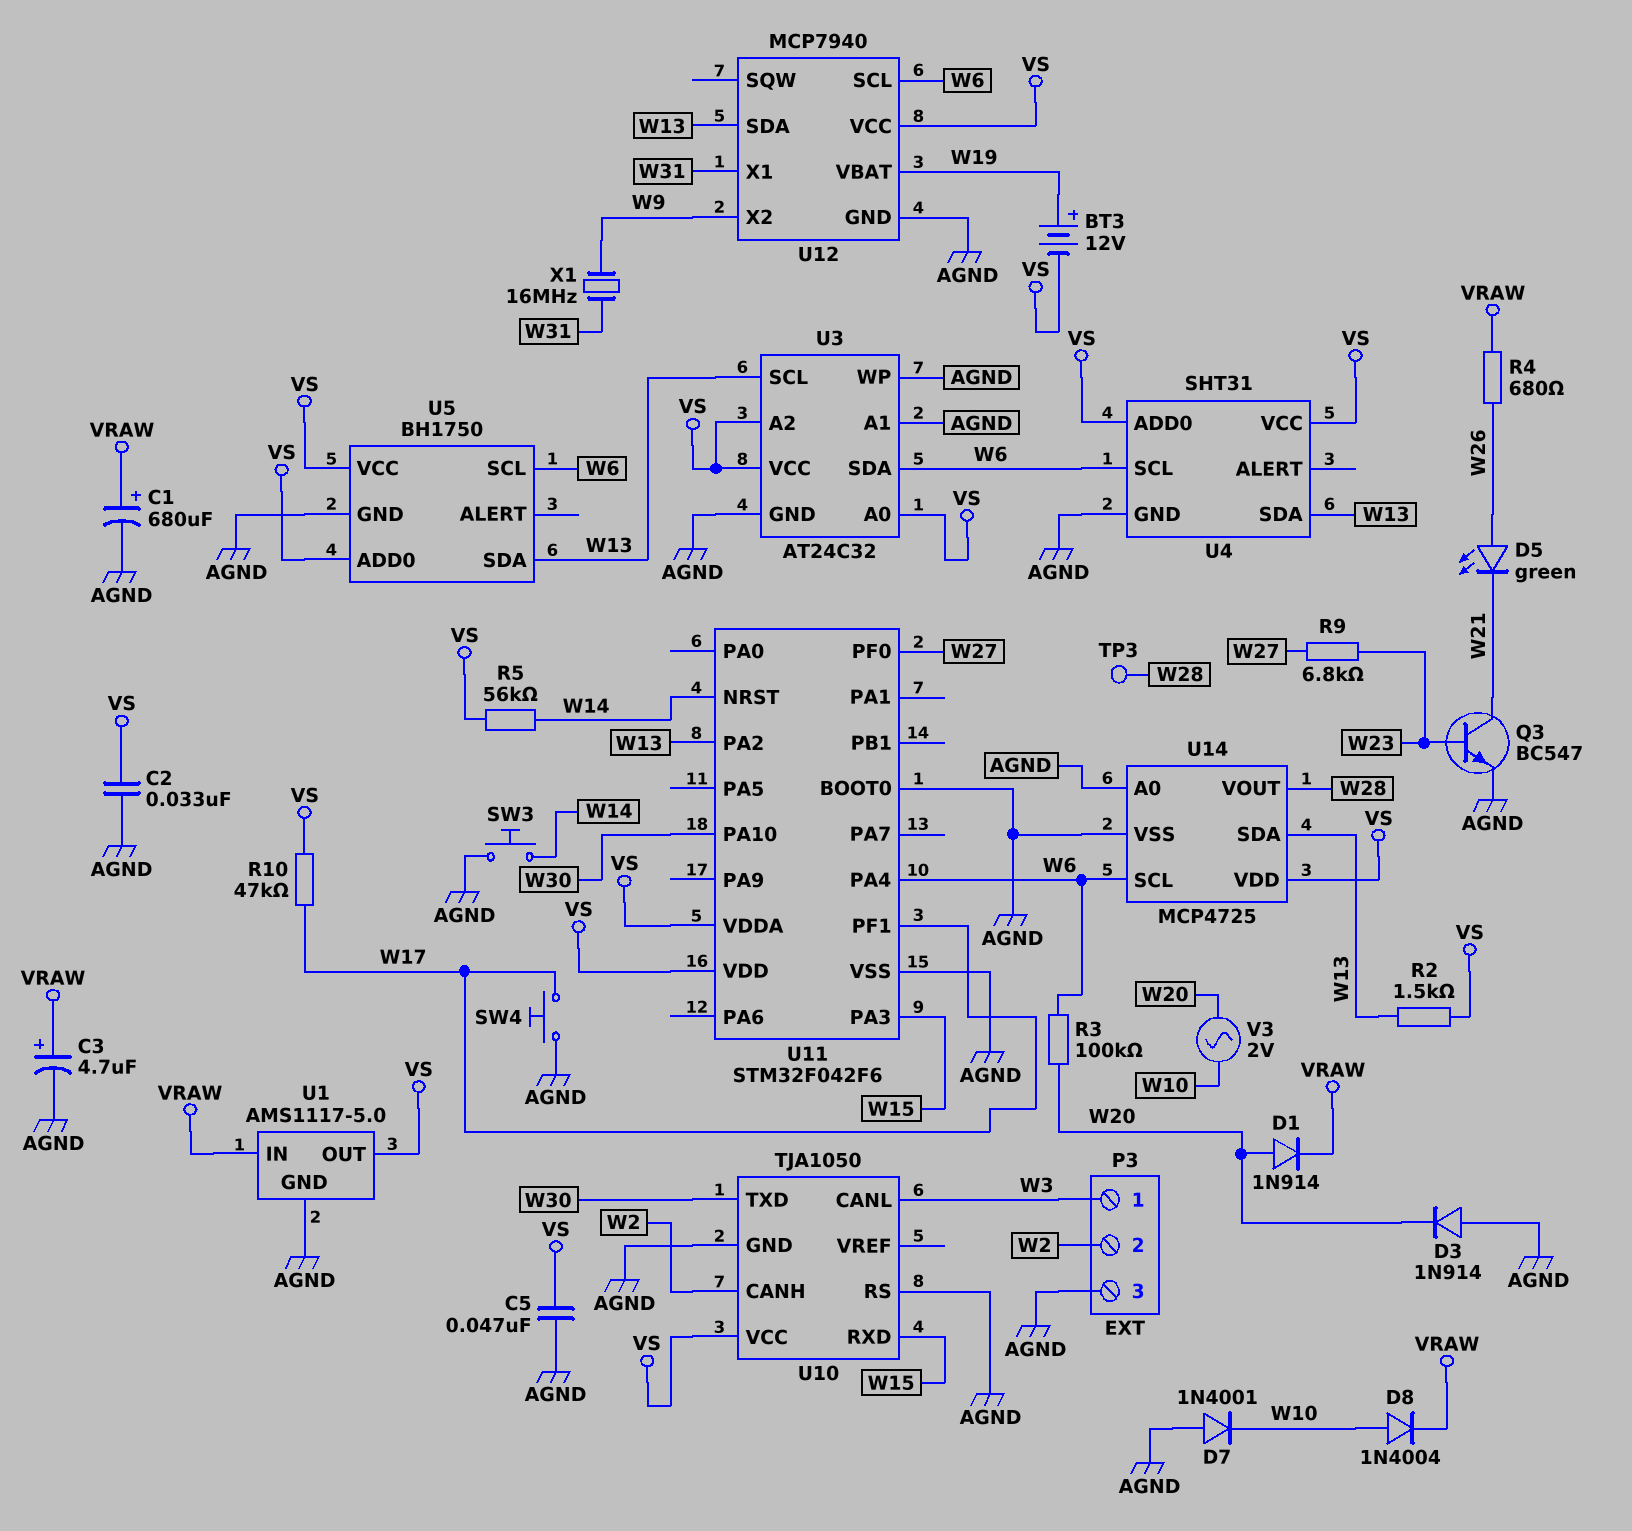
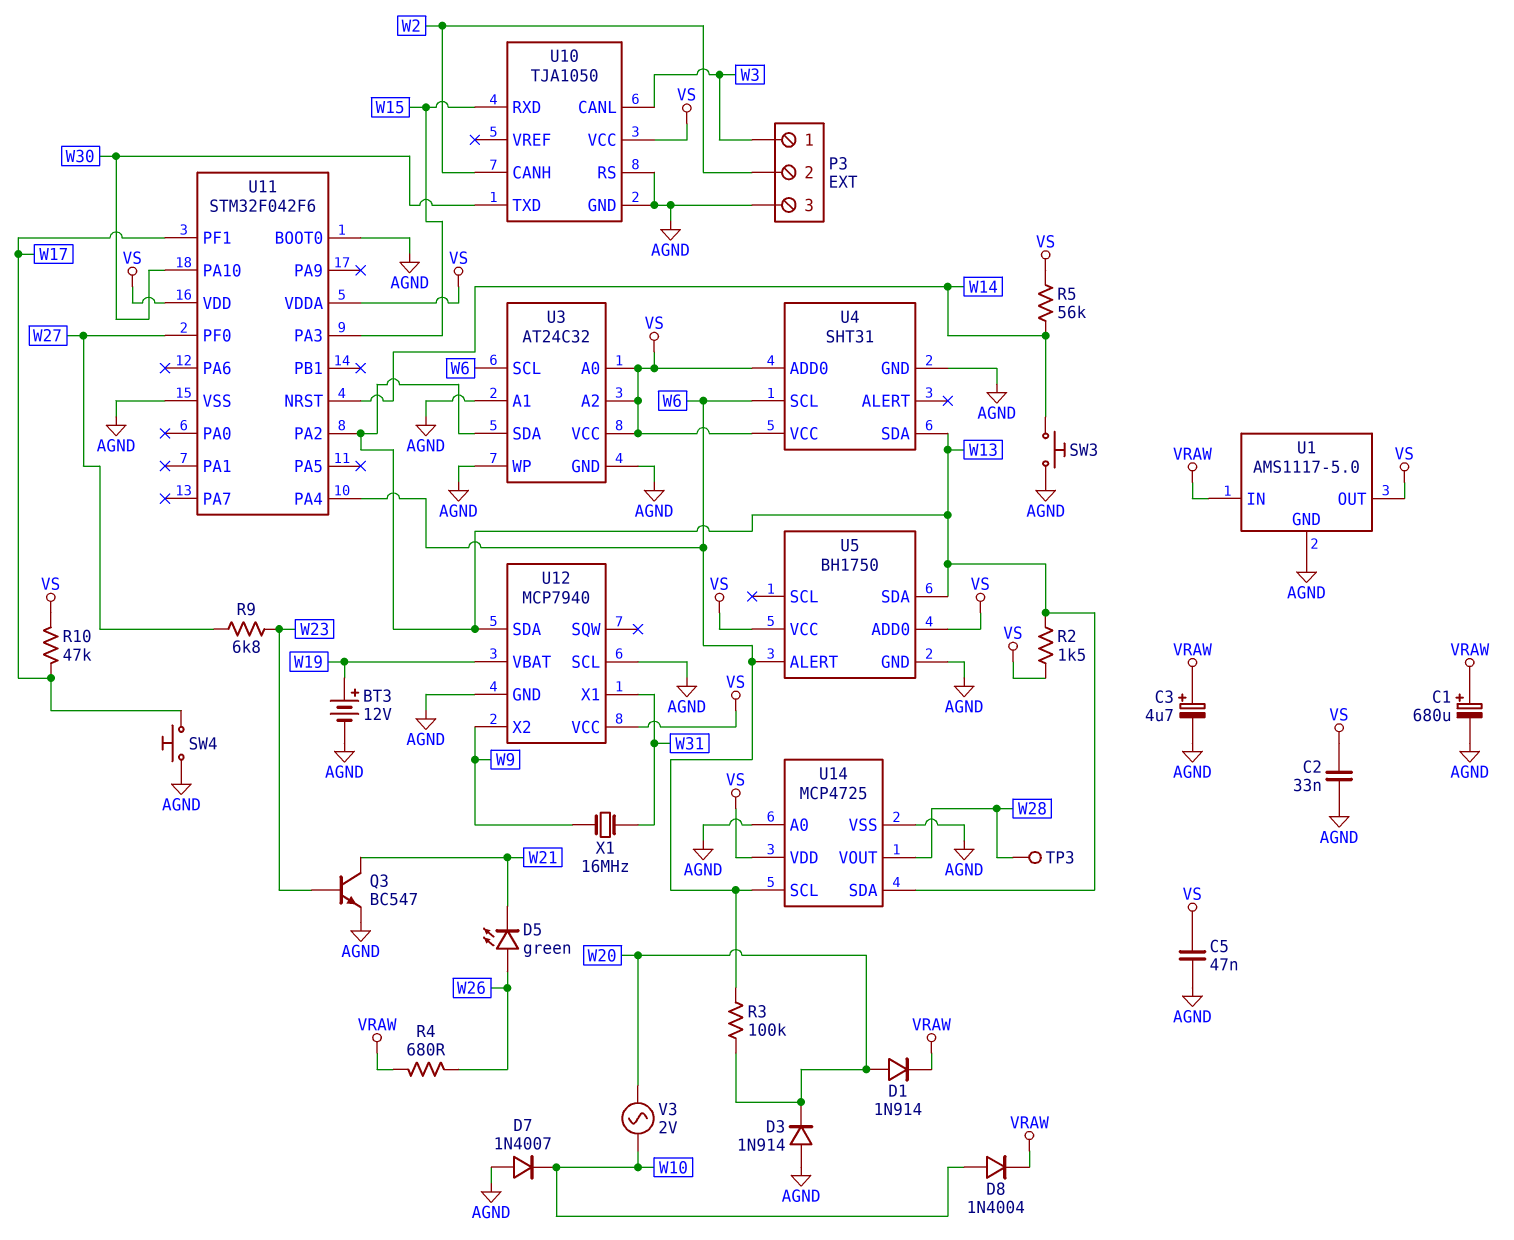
BT3: 12V (plus W19, minus VS) -> 12V (plus W19, minus AGND)
D7: diode 1N4001 (A AGND, K W10) -> diode 1N4007 (A AGND, K W10)
U3 pin SCL: W13 -> W6
U3 pin SDA: W6 -> W13
U5 pin ALERT: none -> W6
U5 pin SCL: W6 -> none
U12 pin SCL: W6 -> AGND

